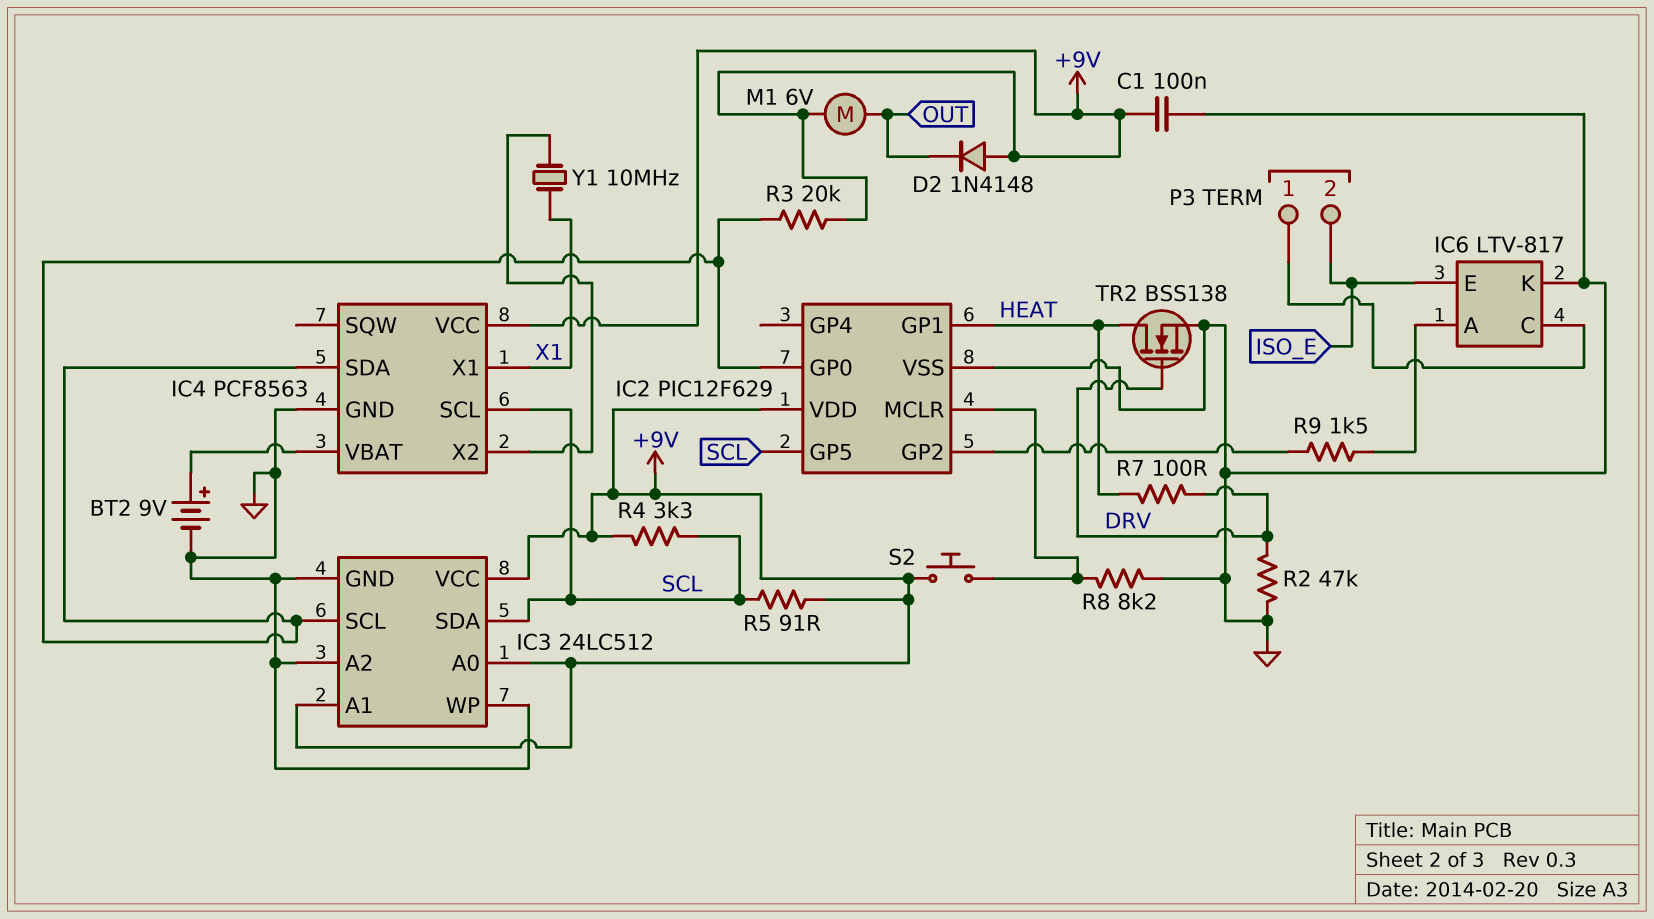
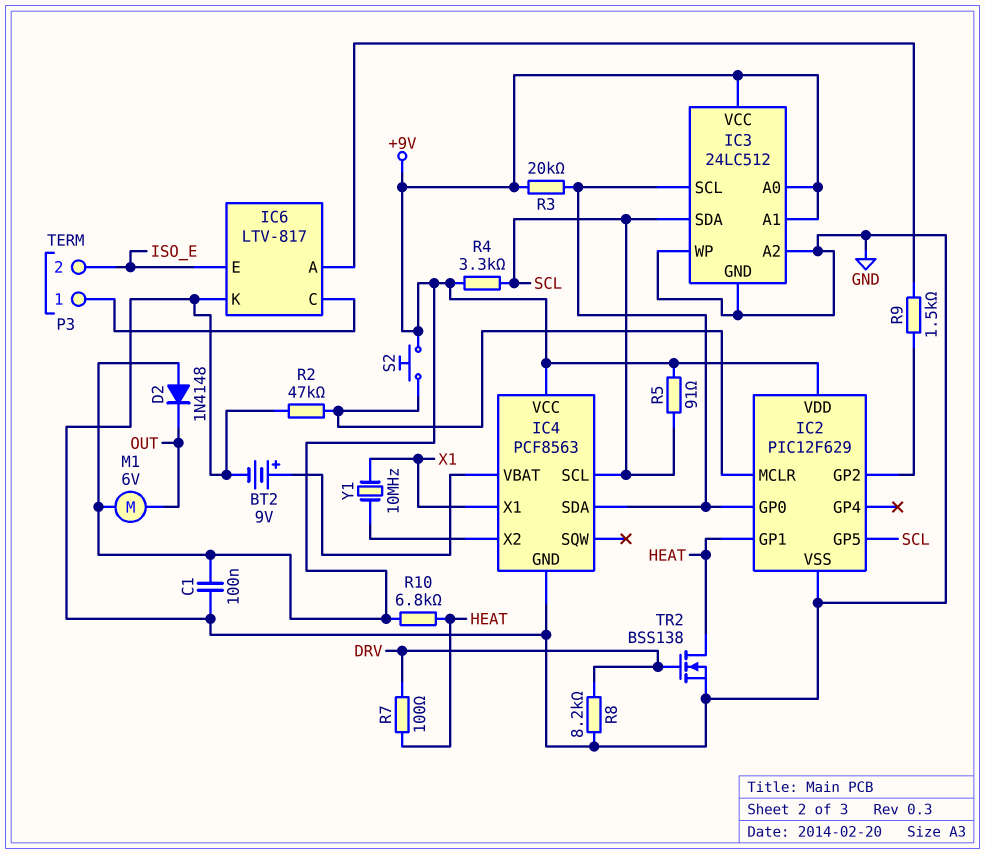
R2: 47k (DRV, GND) -> 47k (GND, IC2/MCLR)
R8: 8.2k (GND, IC2/MCLR) -> 8.2k (DRV, GND)
R10: none -> 6.8k (+9V, HEAT)

